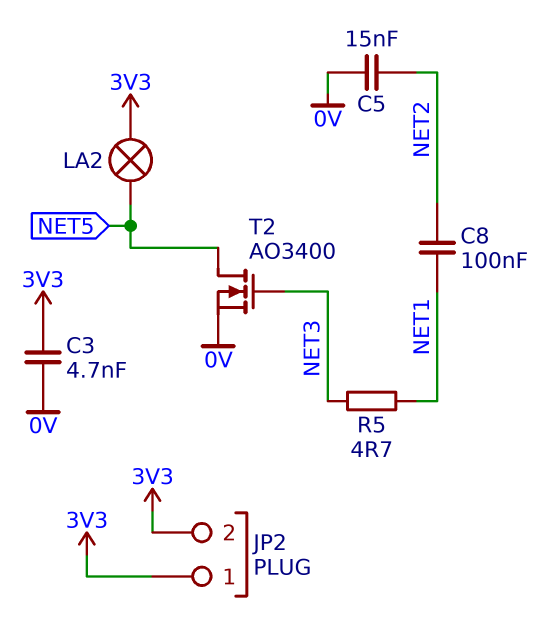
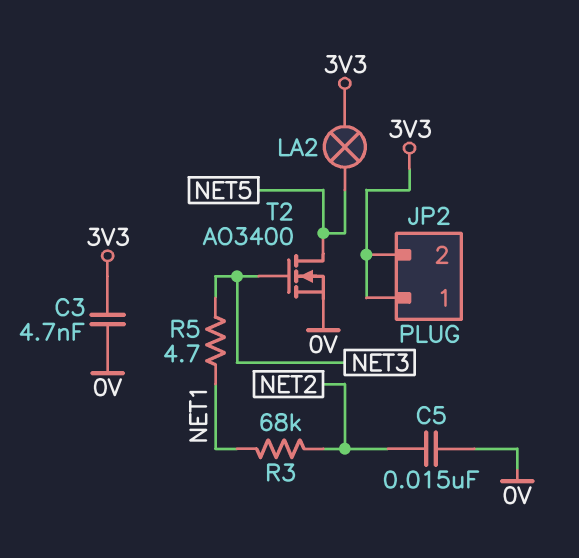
C8: 100nF (NET1, NET2) -> none
R3: none -> 68k (NET1, NET2)

